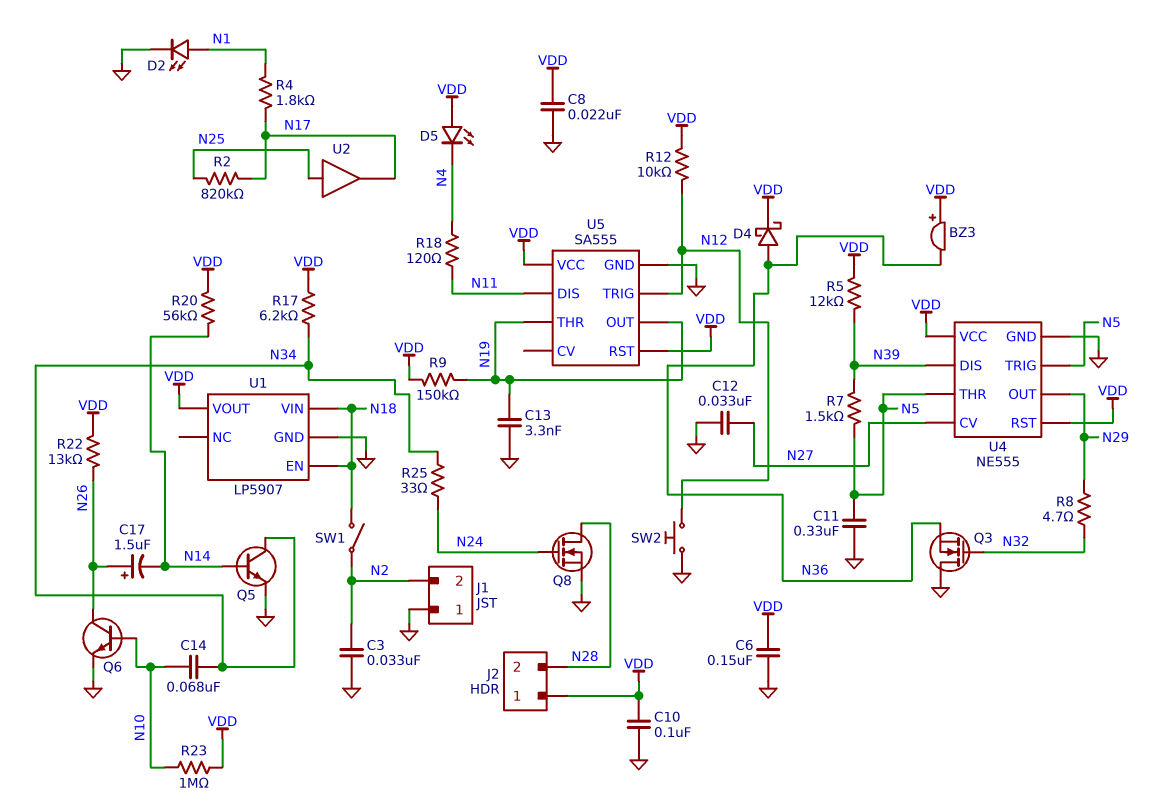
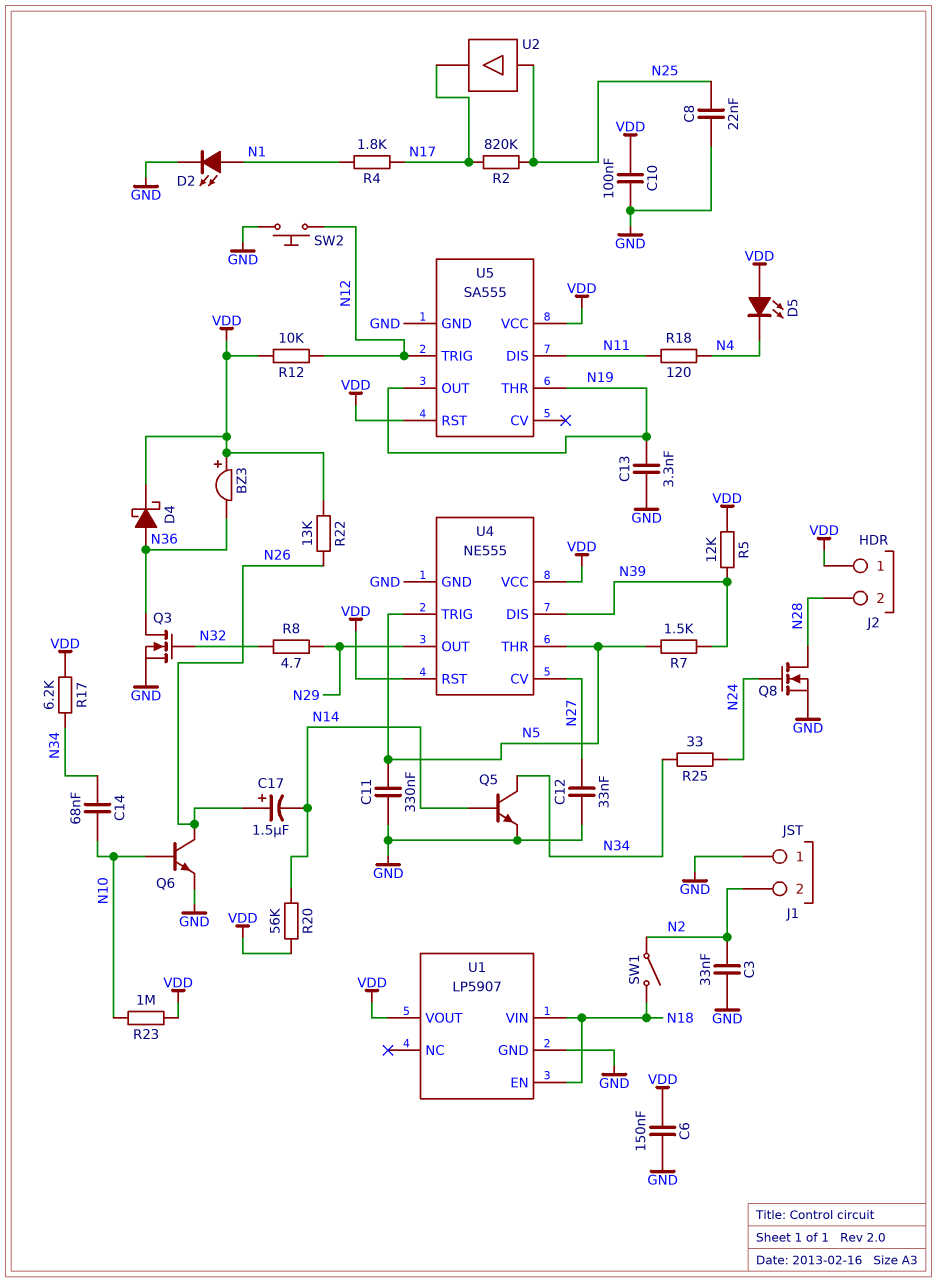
C8: 22nF (GND, VDD) -> 22nF (GND, N25)
Q3: NMOS (G N32, D GND, S N36) -> NMOS (G N32, D N36, S GND)
R9: 150k (N19, VDD) -> none

